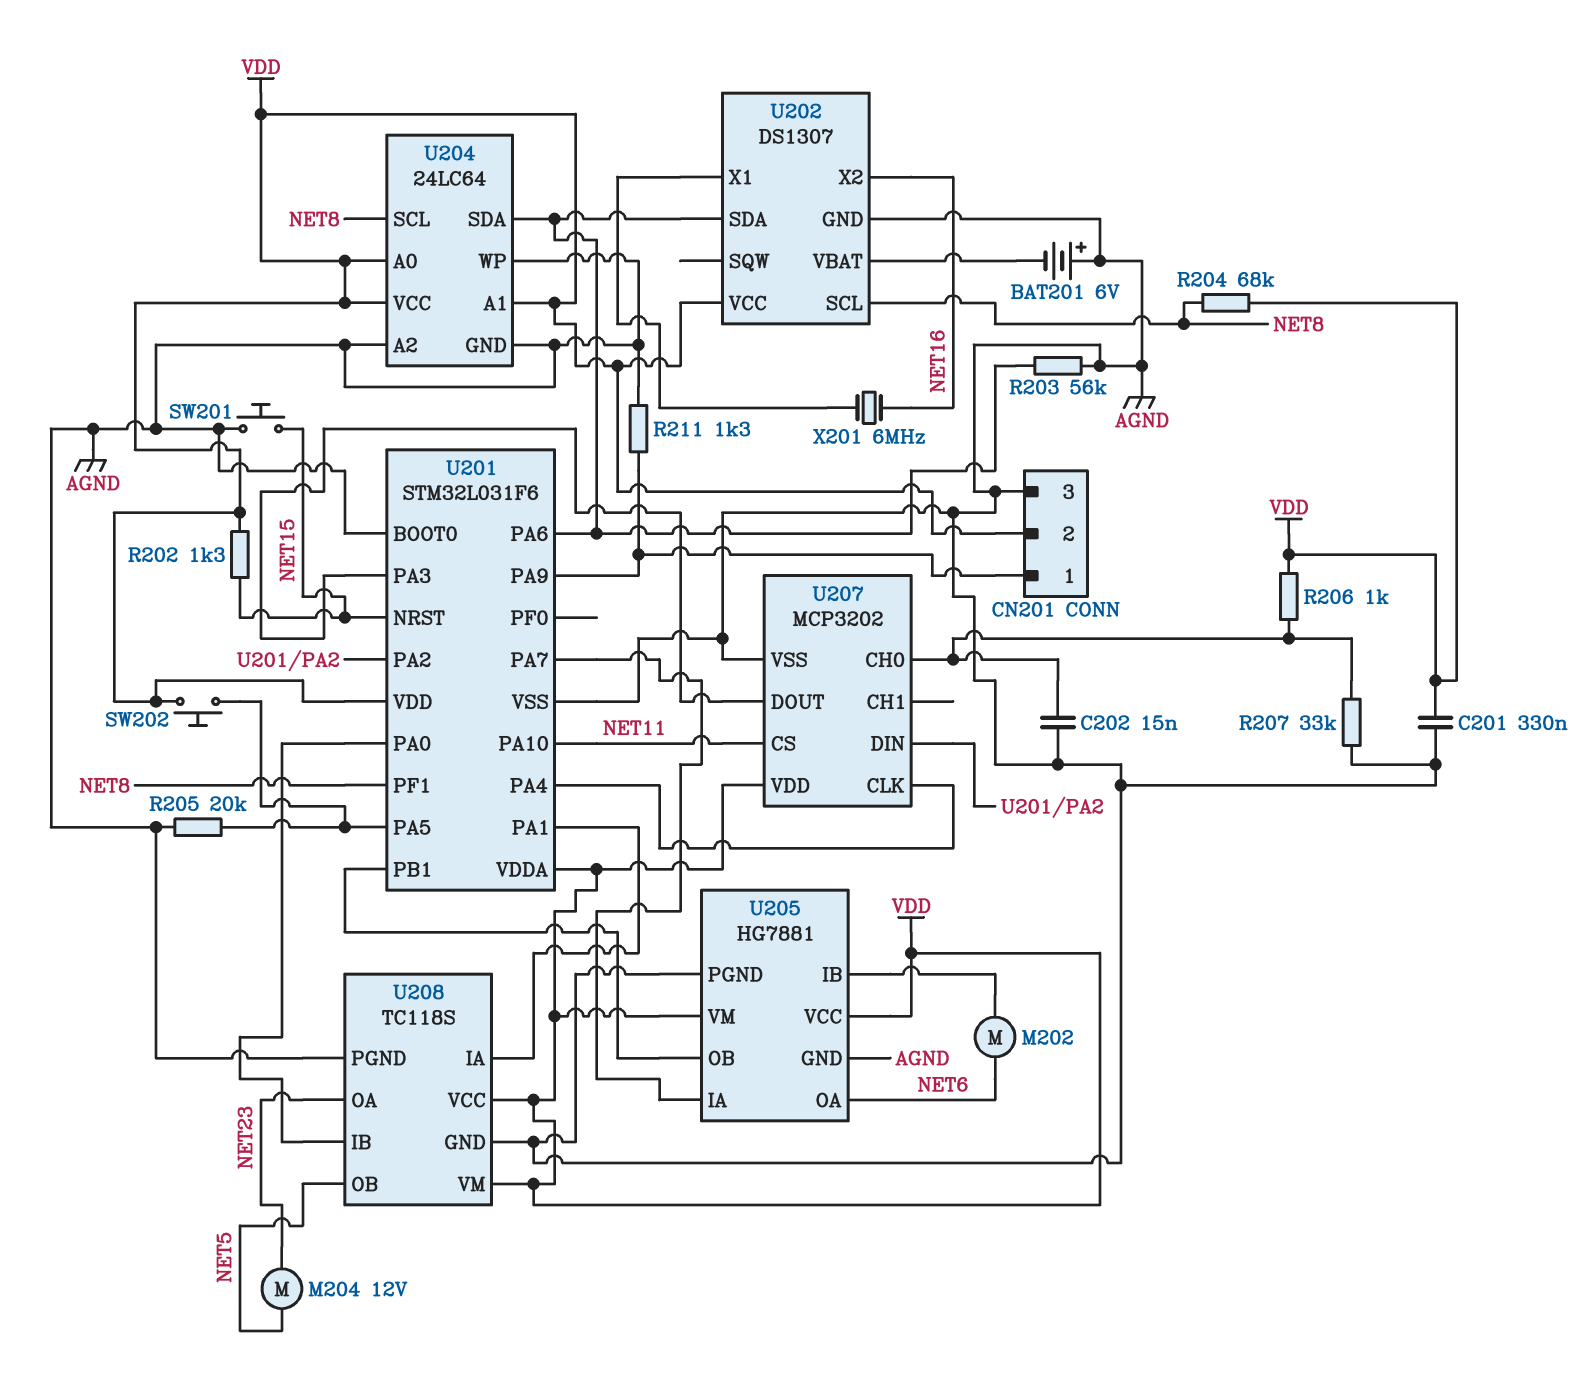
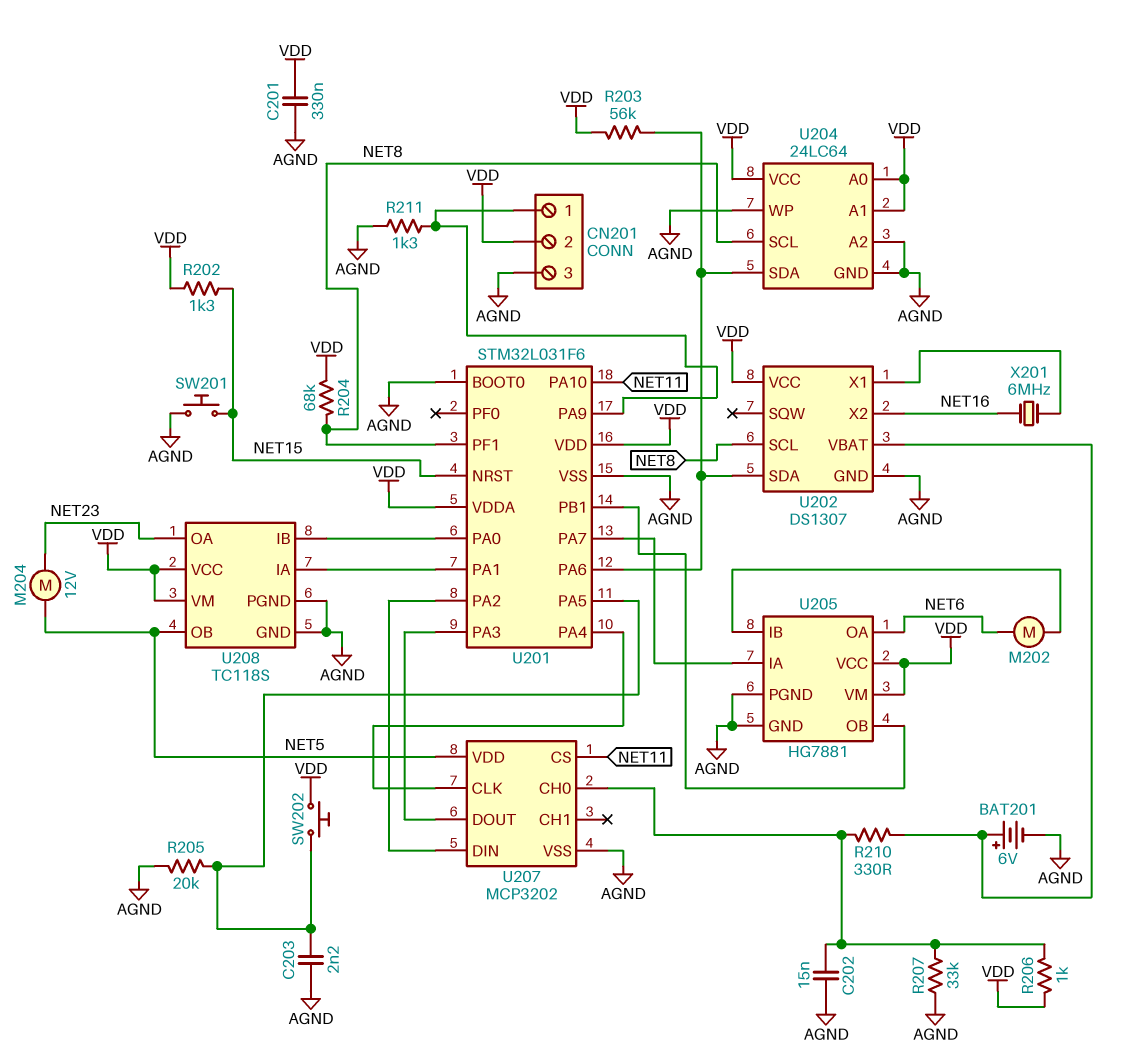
BAT201: 6V (plus AGND, minus U202/VBAT) -> 6V (plus U202/VBAT, minus AGND)
C203: none -> 2.2nF (AGND, U201/PA5)
R203: 56k (AGND, U201/PA6) -> 56k (U201/PA6, VDD)
R210: none -> 330 (U202/VBAT, U207/CH0)
U207 pin VDD: VDD -> NET5

